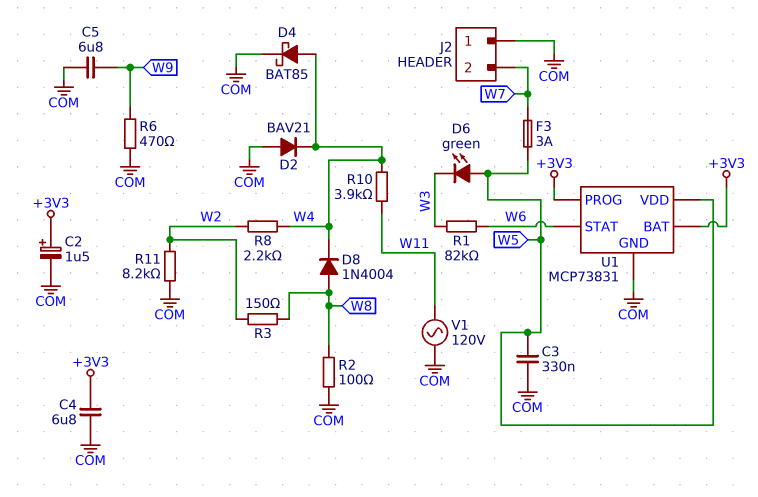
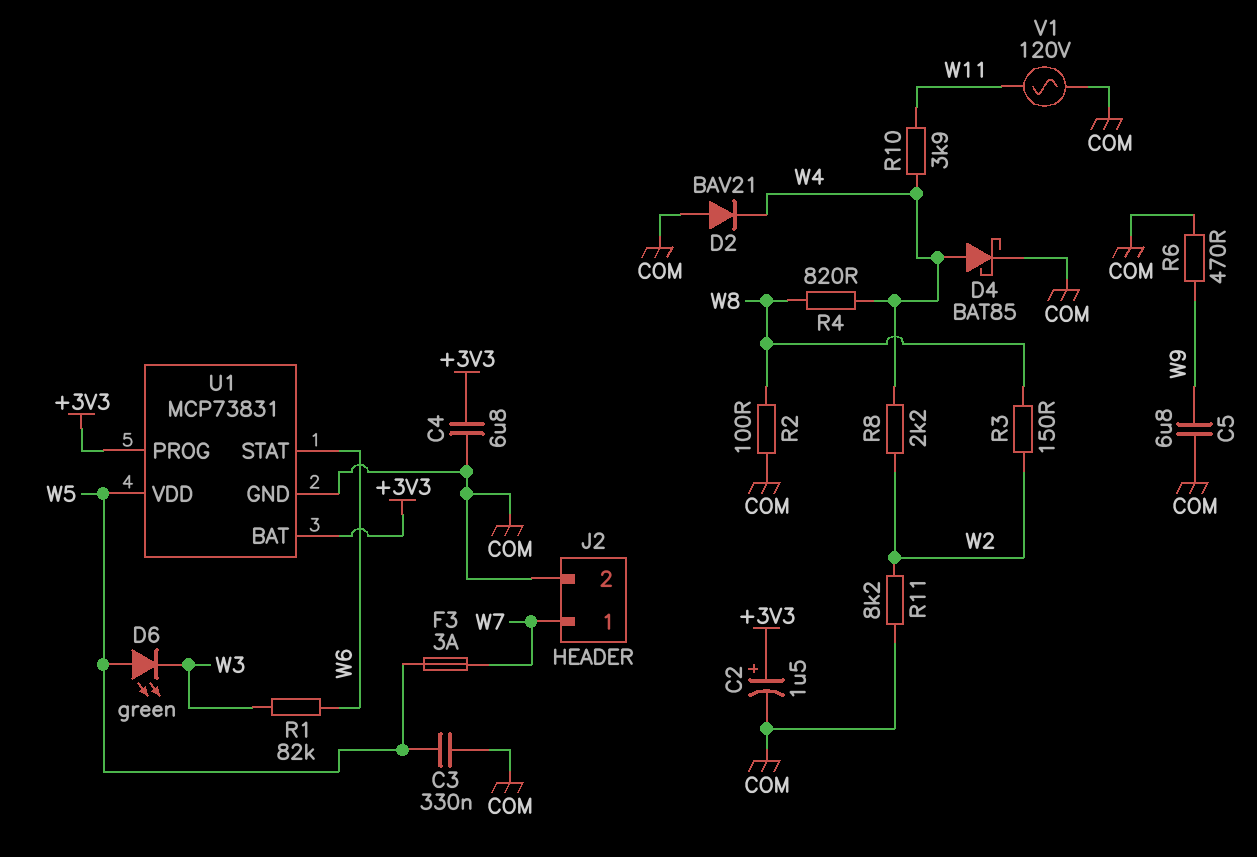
D8: diode 1N4004 (A W8, K W4) -> none
J2 pin 1: COM -> W7
J2 pin 2: W7 -> COM
R4: none -> 820 (W4, W8)

